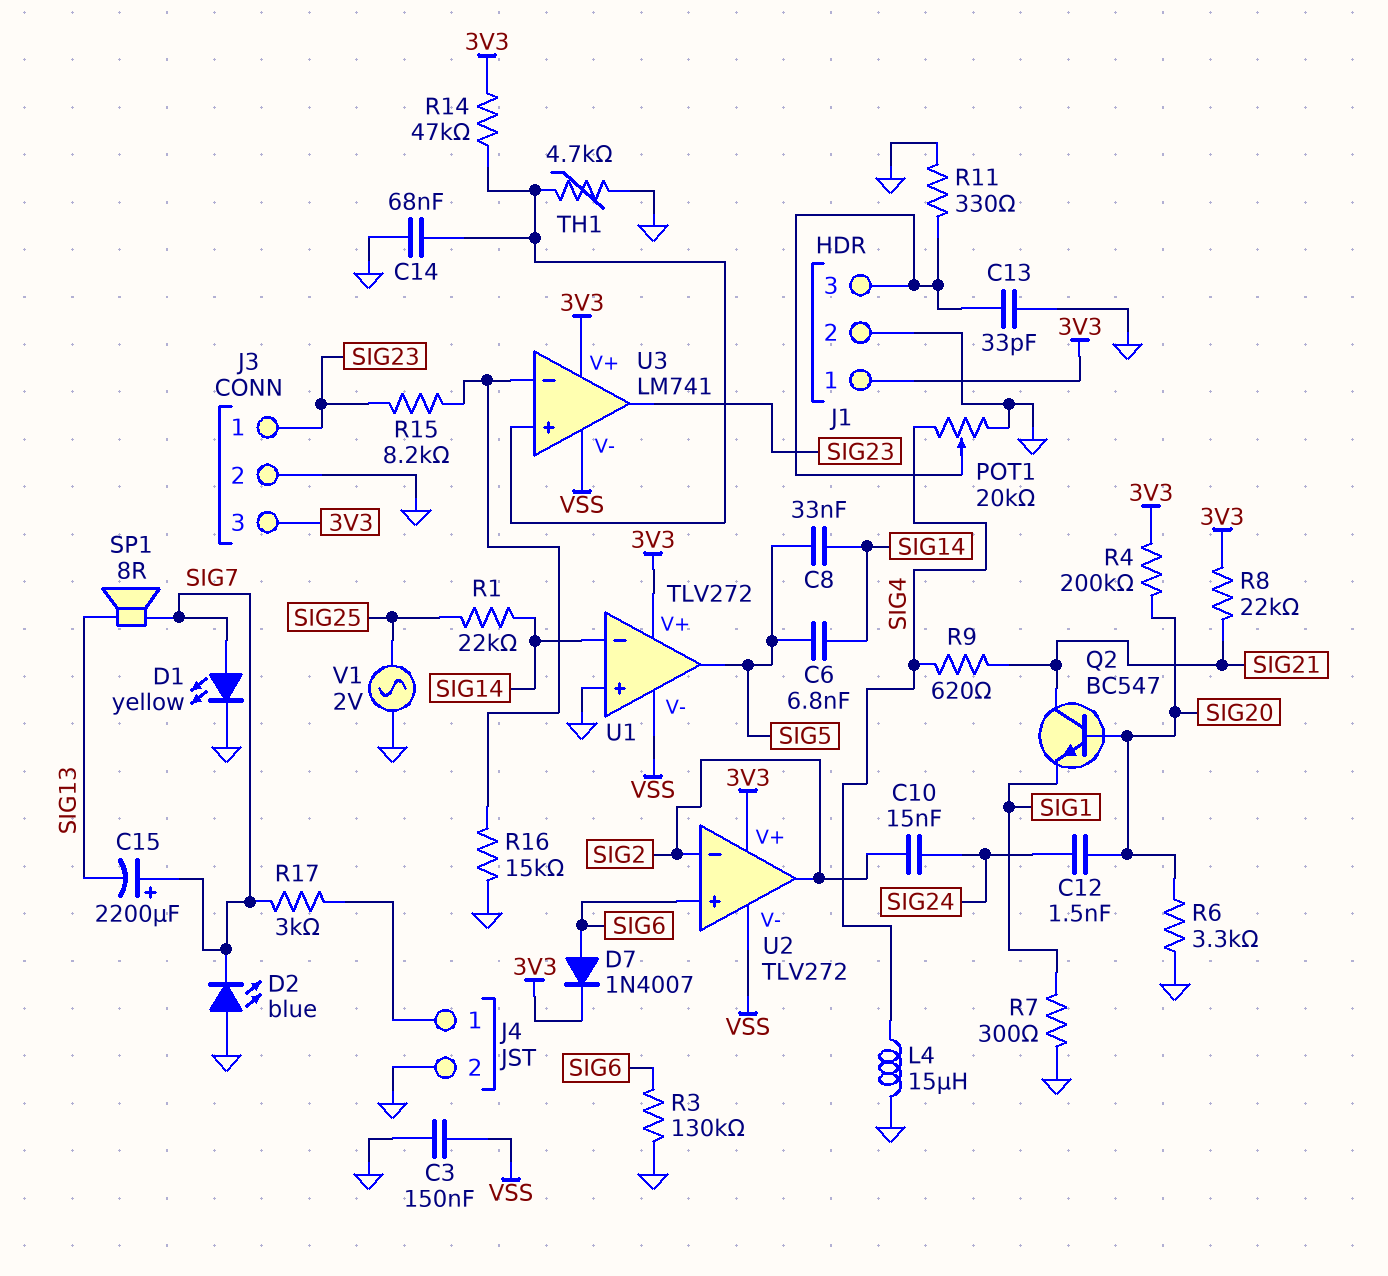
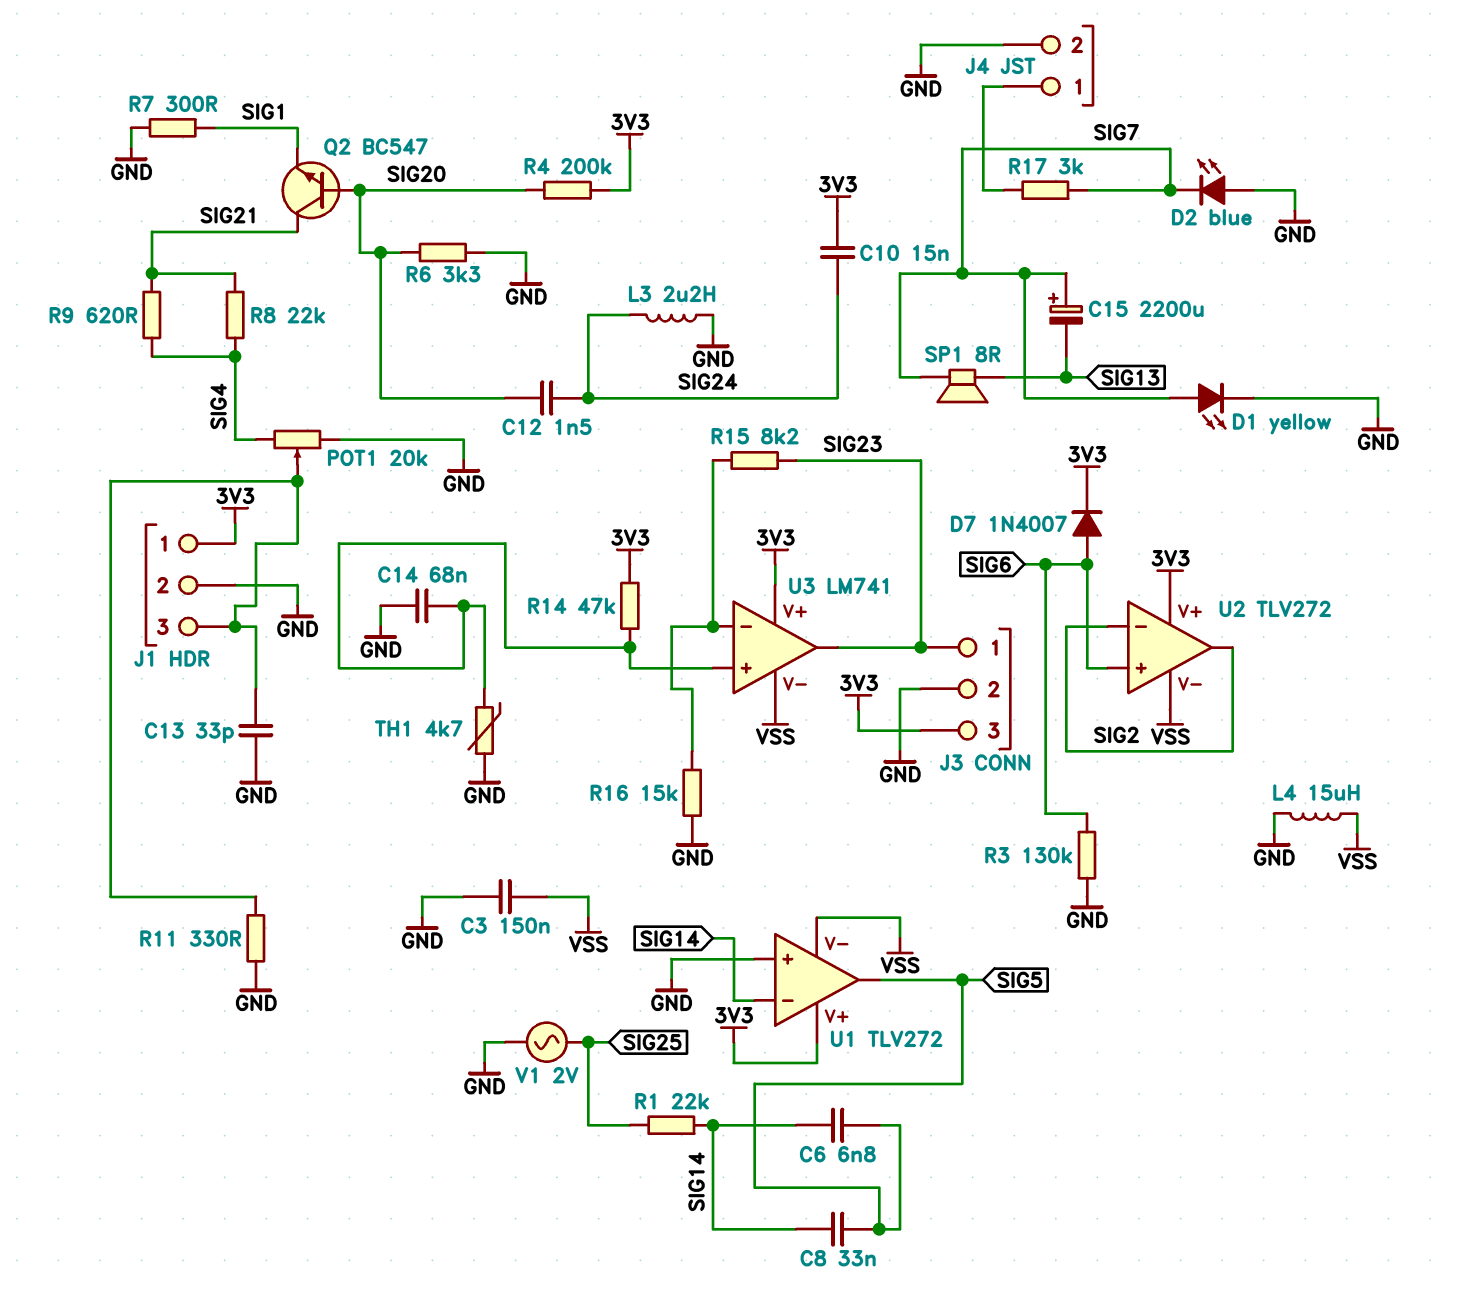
C10: 15nF (SIG2, SIG24) -> 15nF (3V3, SIG24)
L3: none -> 2.2uH (GND, SIG24)
L4: 15uH (GND, SIG4) -> 15uH (GND, VSS)
R8: 22k (3V3, SIG21) -> 22k (SIG4, SIG21)

